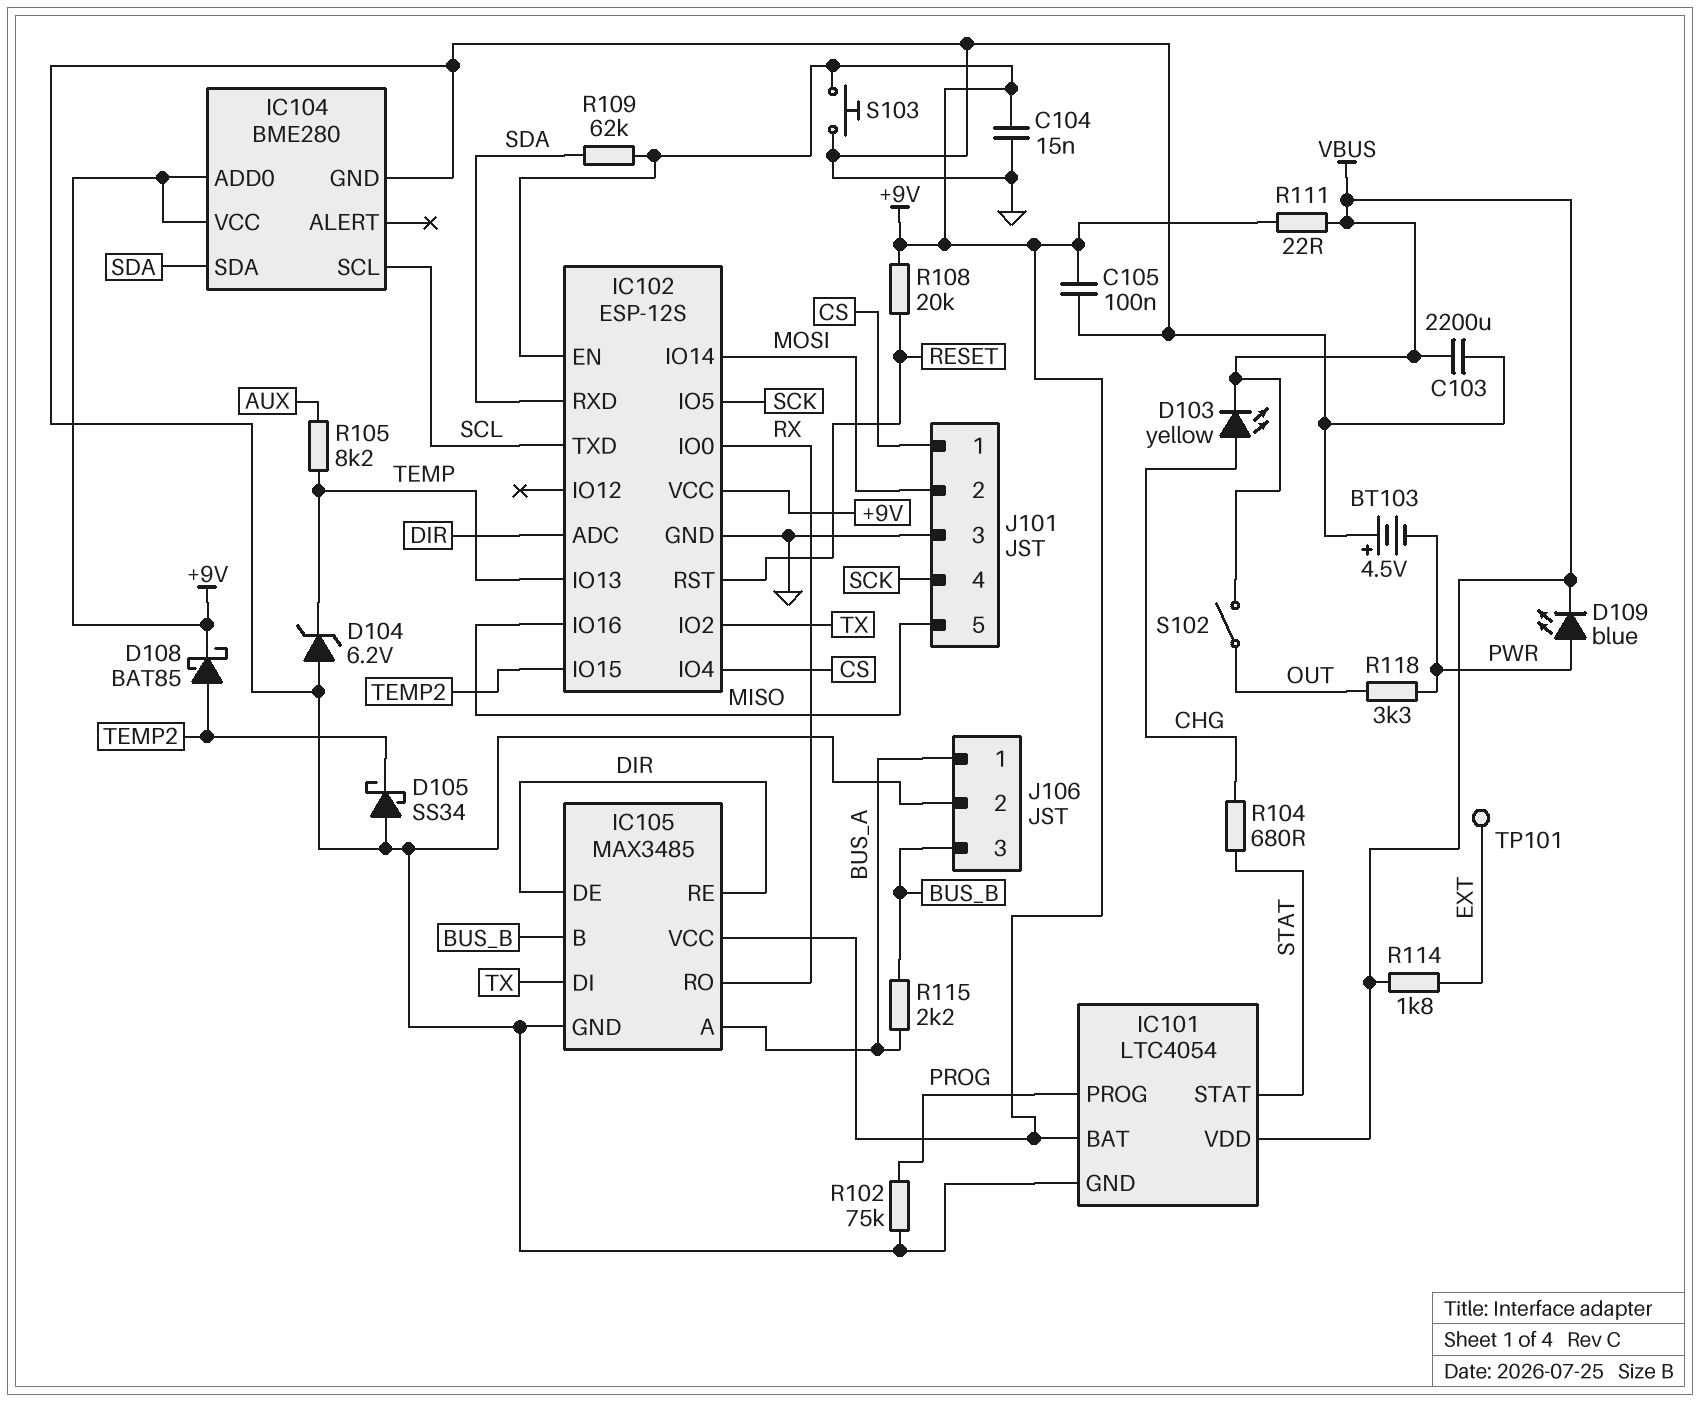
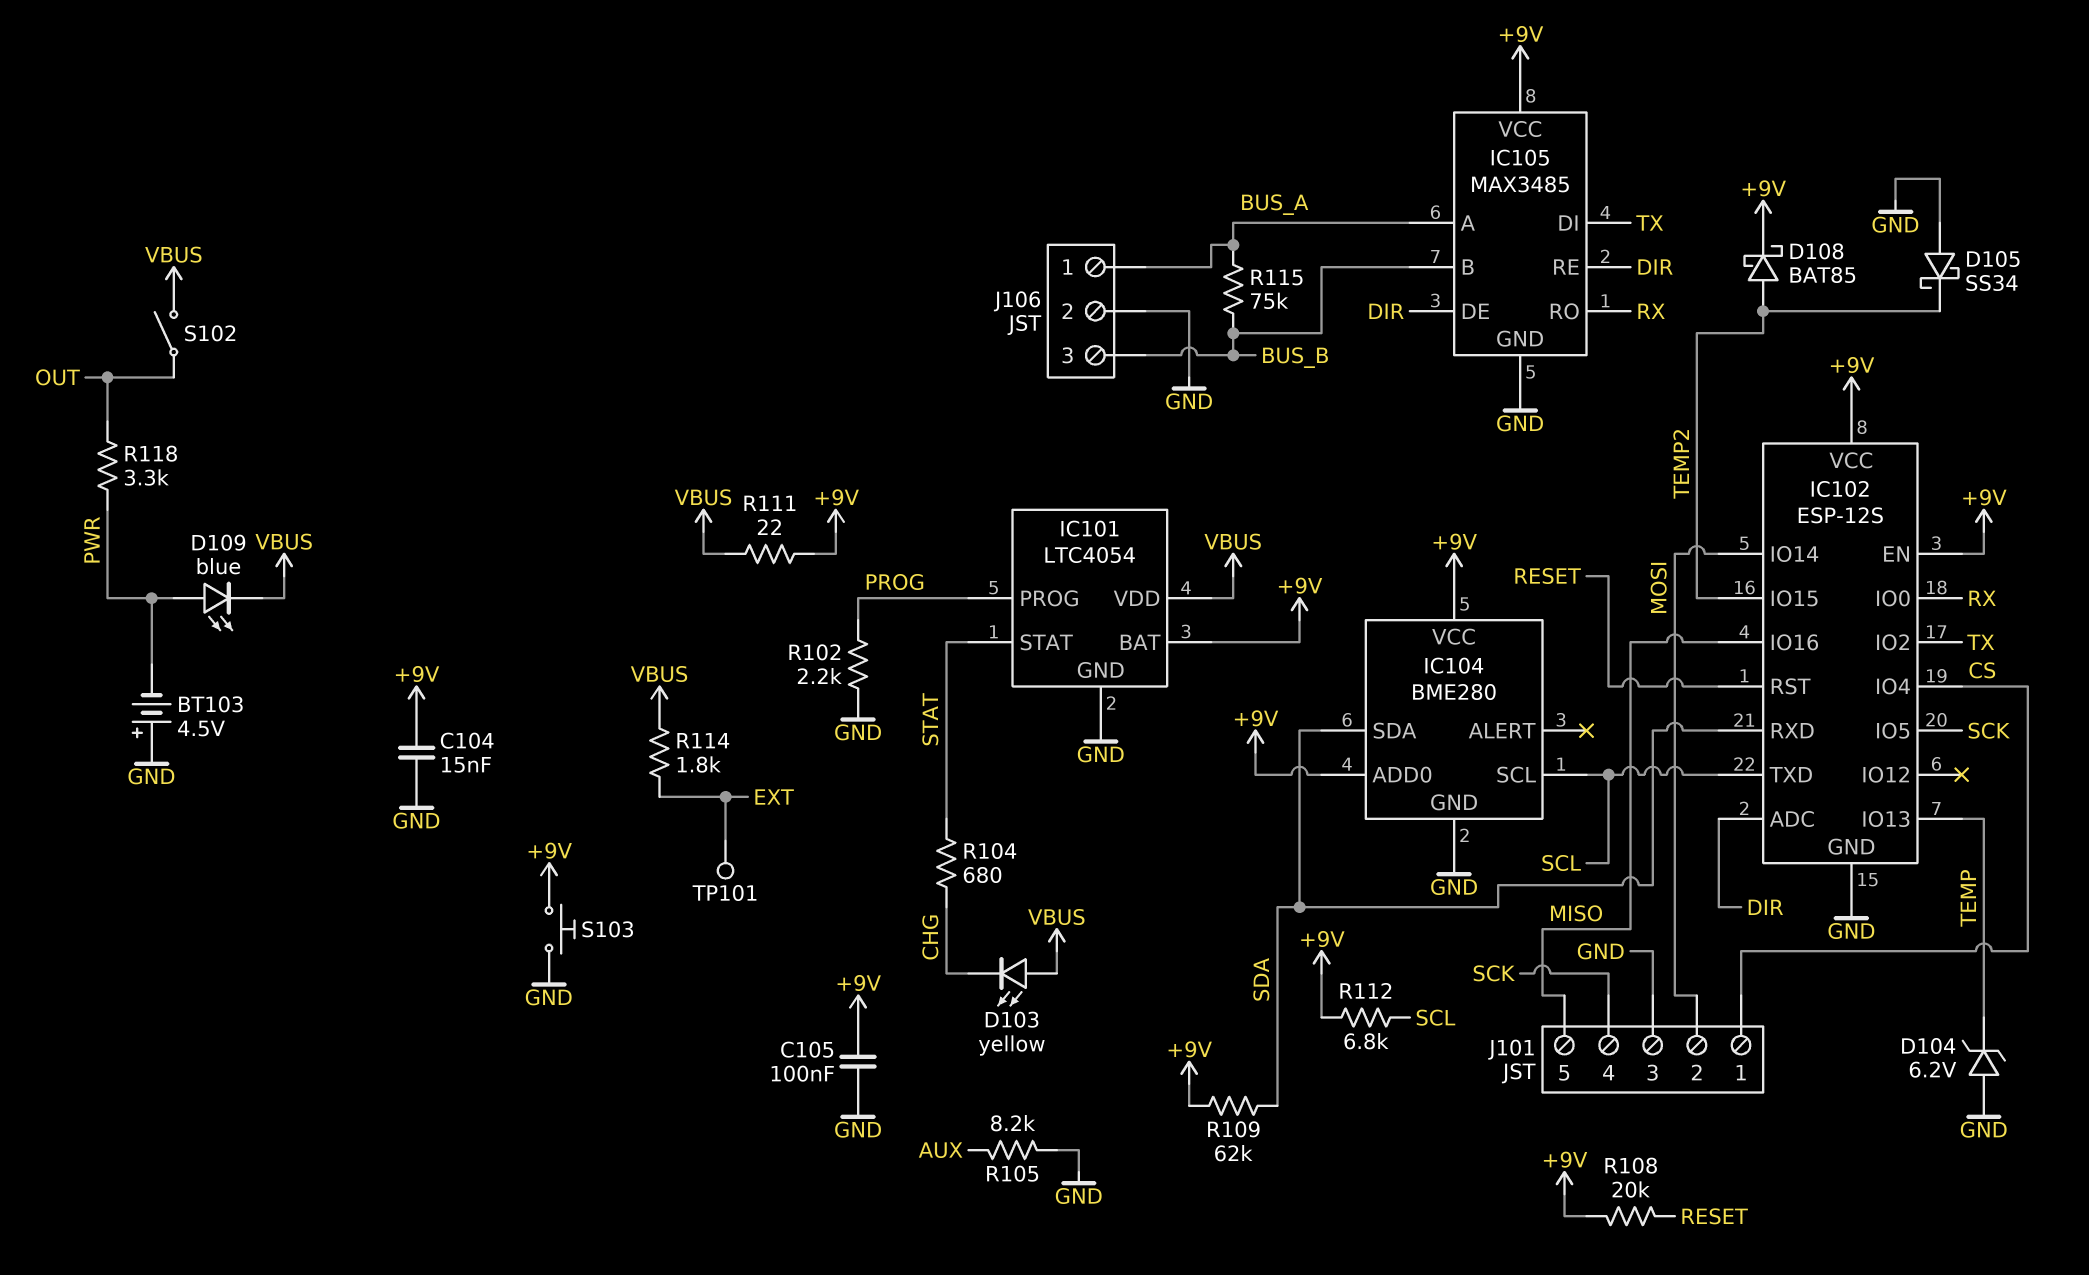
C103: 2200uF (GND, VBUS) -> none
D103: LED yellow (A CHG, K VBUS) -> LED yellow (A VBUS, K CHG)
R102: 75k (GND, PROG) -> 2.2k (GND, PROG)
R105: 8.2k (AUX, TEMP) -> 8.2k (AUX, GND)
R112: none -> 6.8k (+9V, SCL)
R115: 2.2k (BUS_A, BUS_B) -> 75k (BUS_A, BUS_B)

